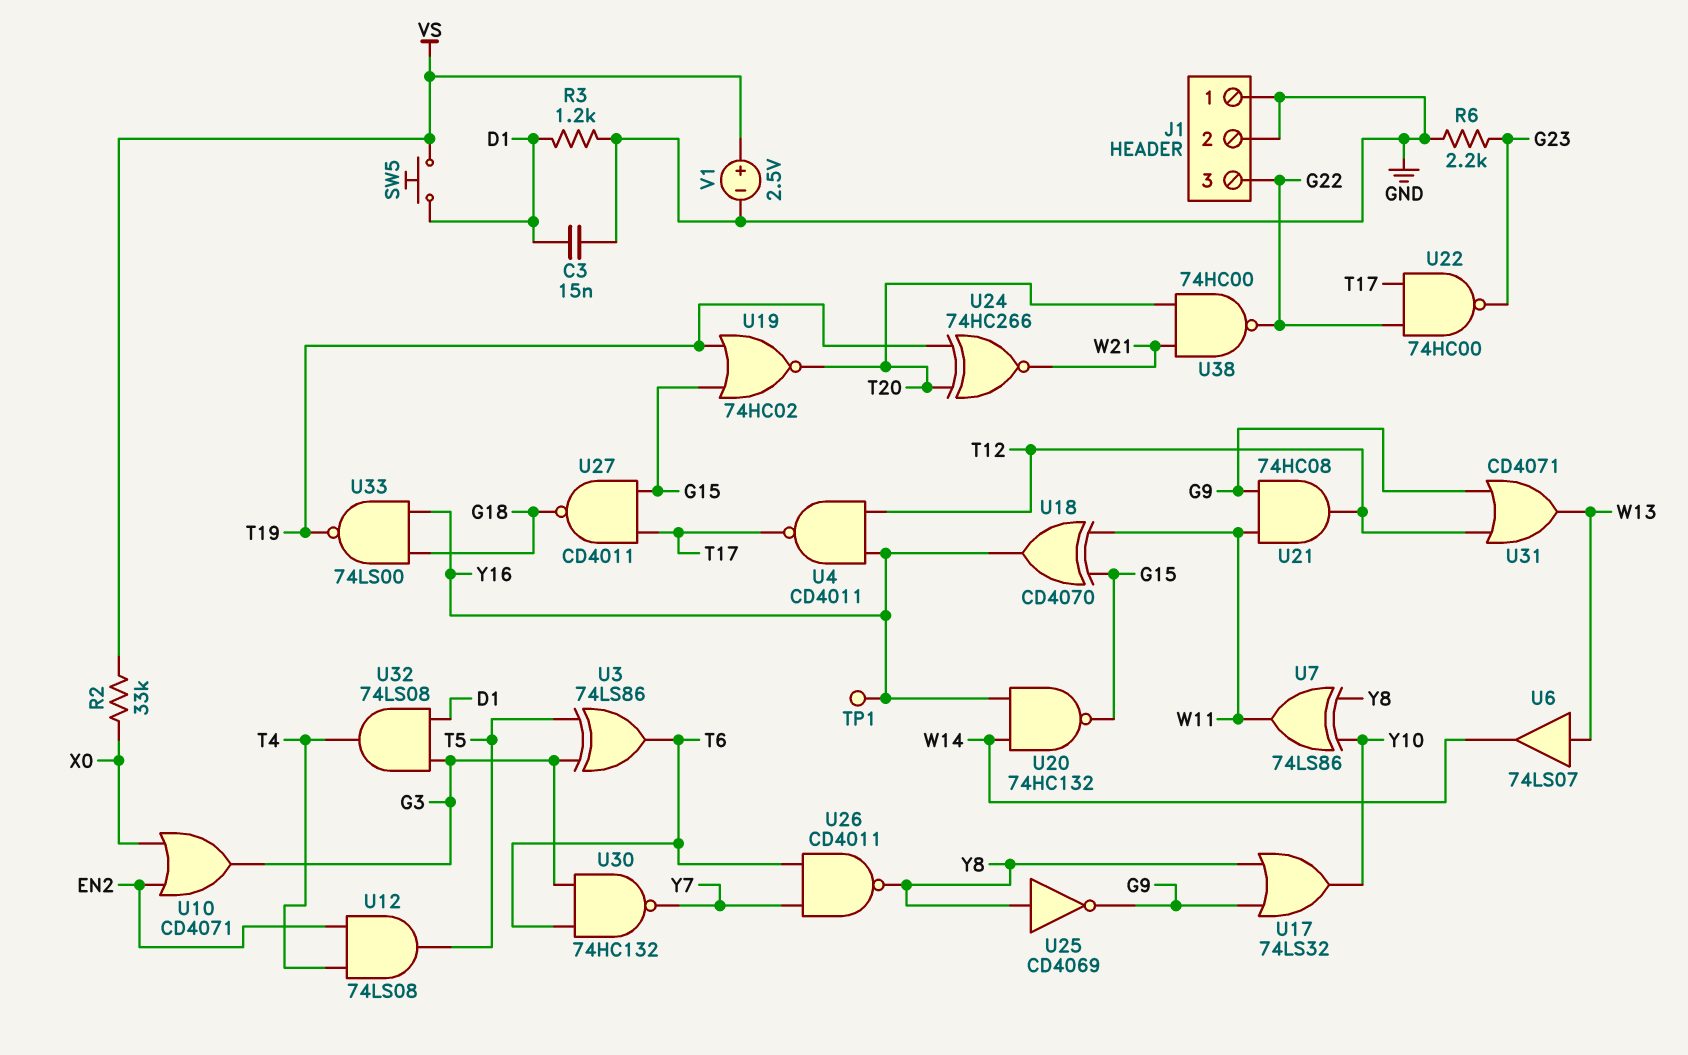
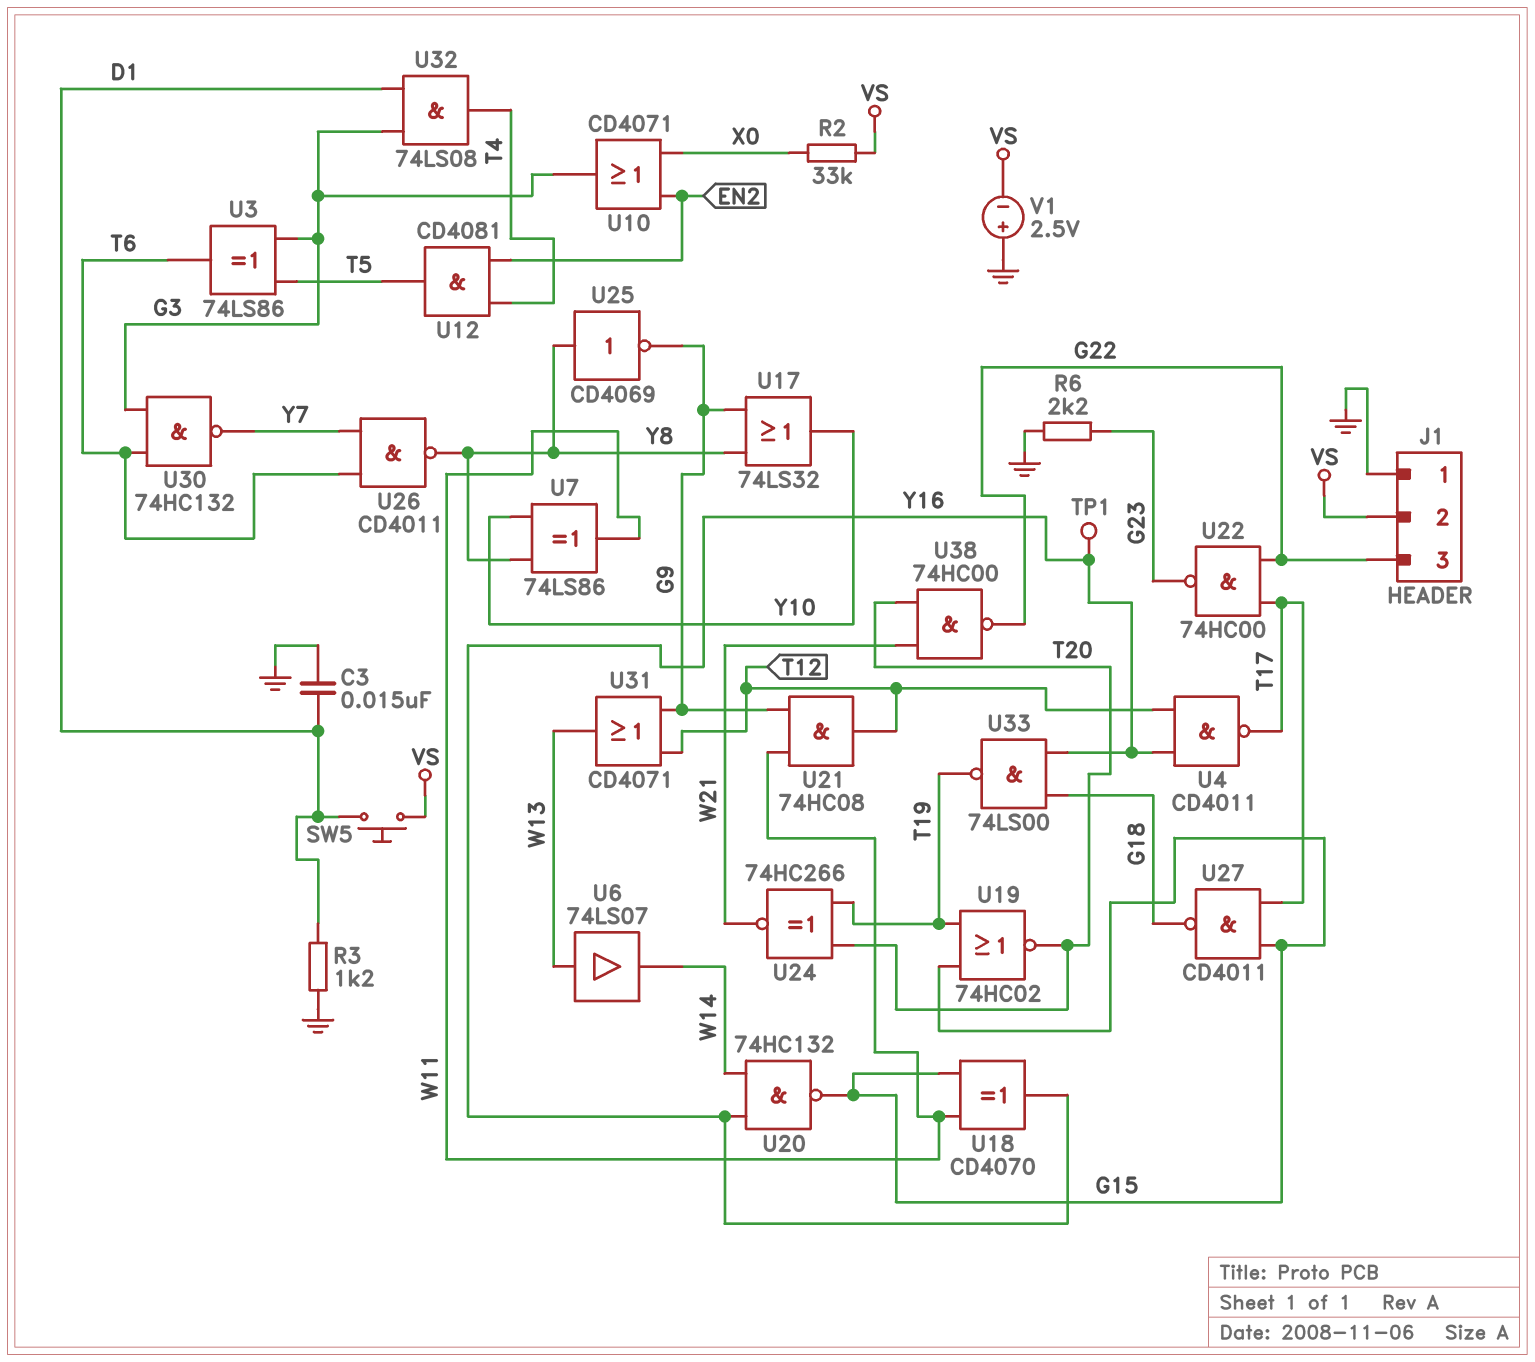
J1 pin 2: GND -> VS
U12: AND 74LS08 (in EN2, in T4, out T5) -> AND CD4081 (in EN2, in T4, out T5)
V1: 2.5V (plus VS, minus GND) -> 2.5V (plus GND, minus VS)

